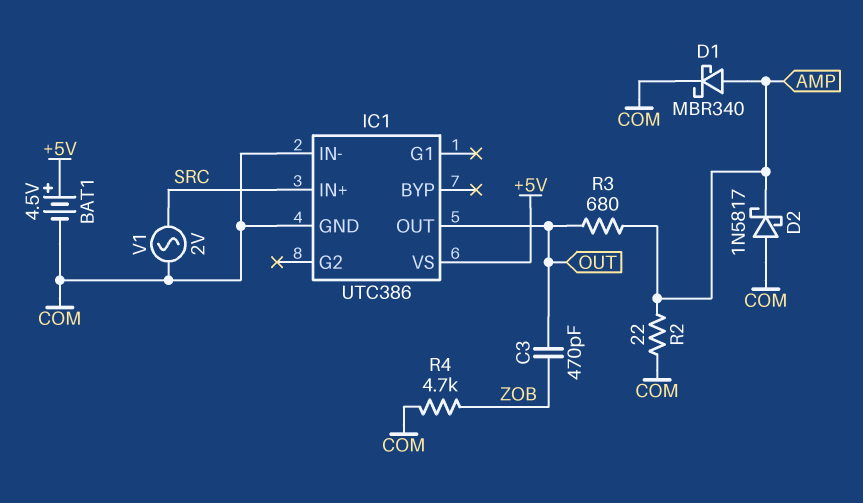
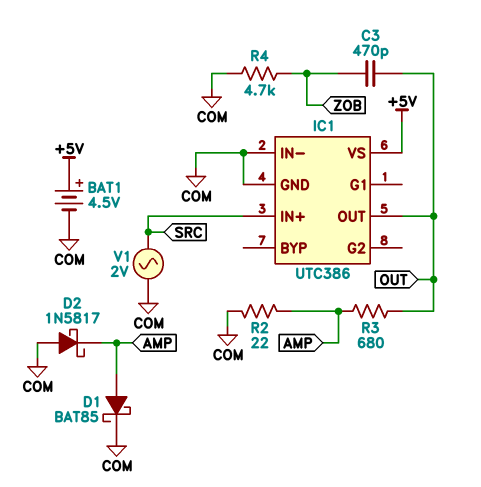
D1: schottky MBR340 (A AMP, K COM) -> schottky BAT85 (A AMP, K COM)

